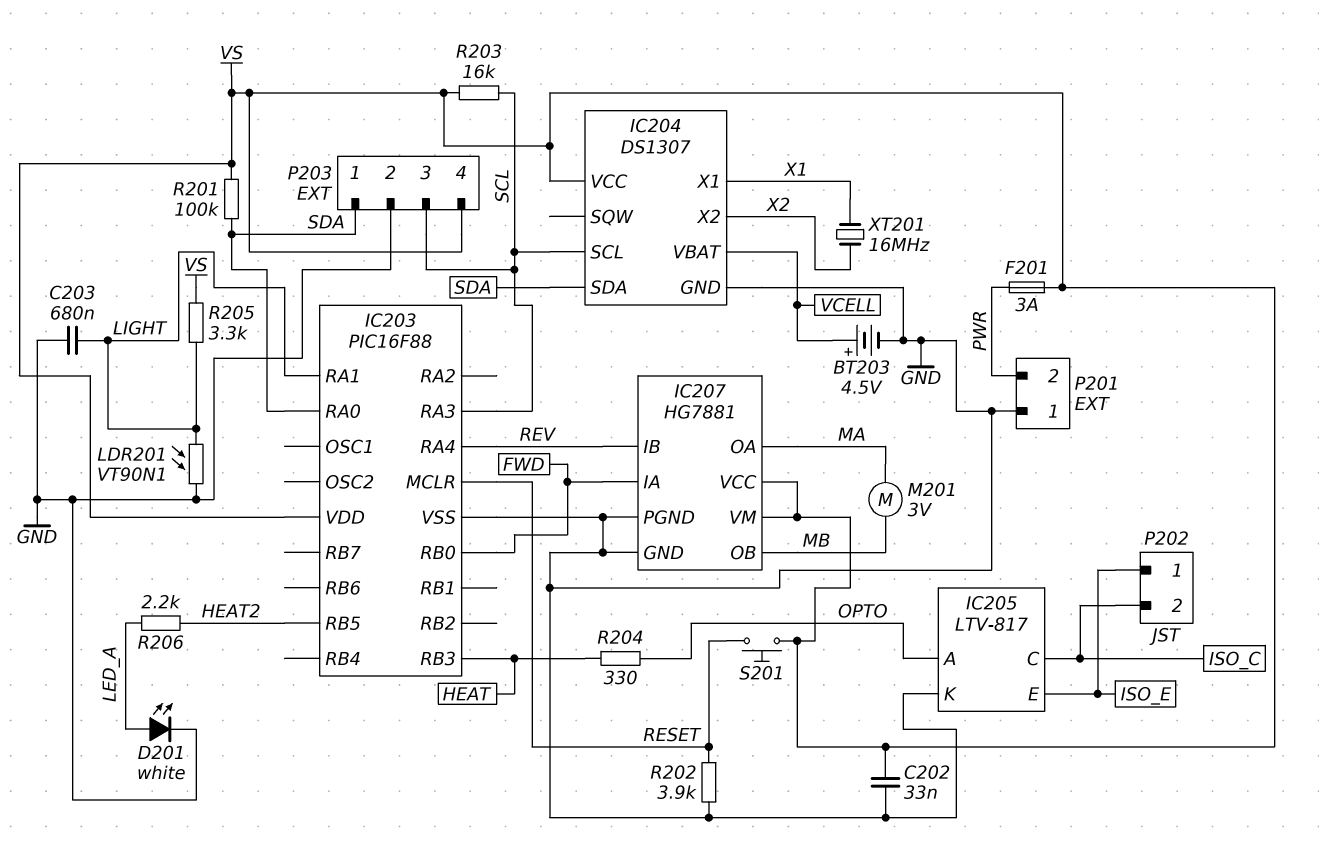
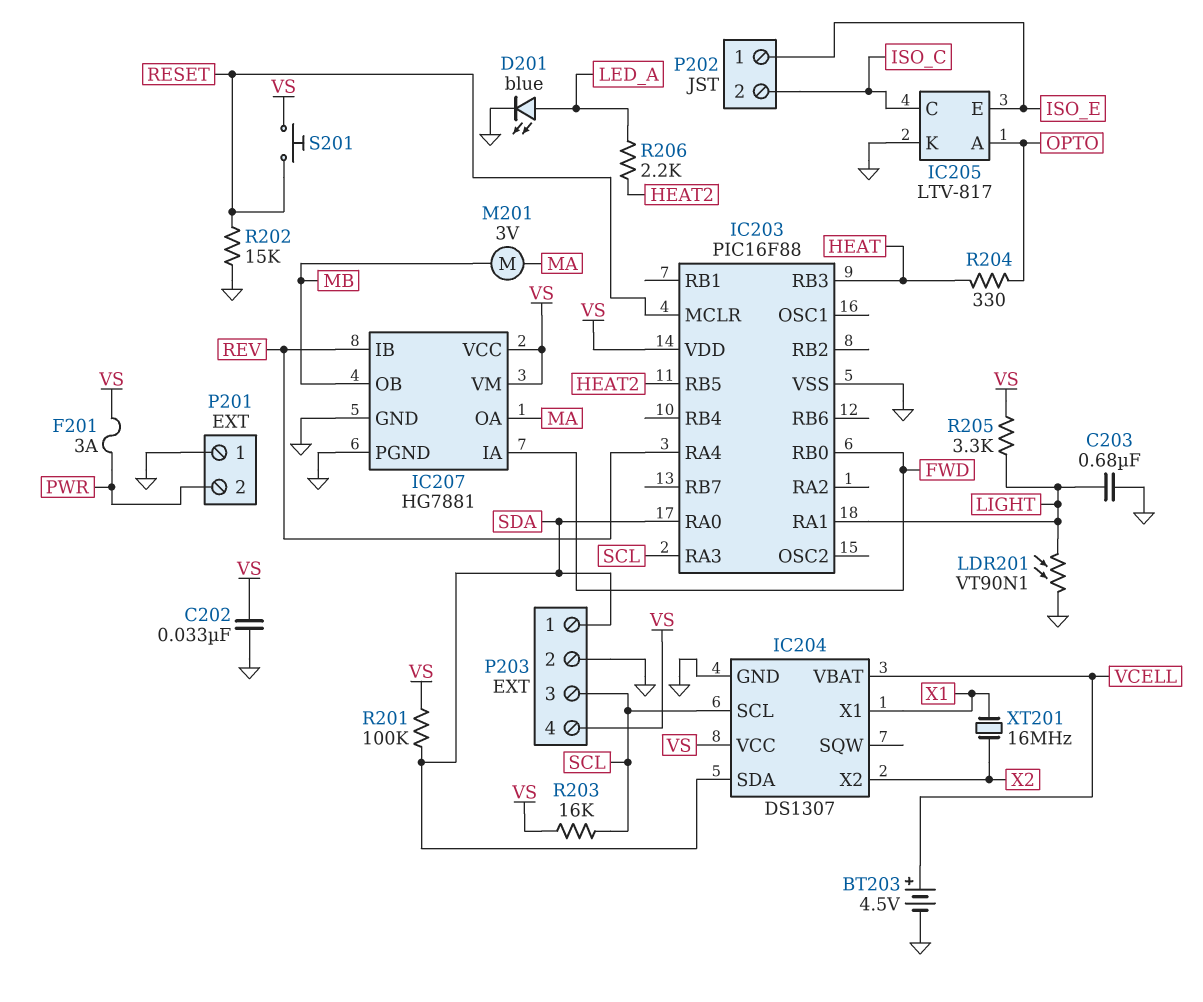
D201: LED white (A LED_A, K GND) -> LED blue (A LED_A, K GND)
R202: 3.9k (GND, RESET) -> 15k (GND, RESET)

